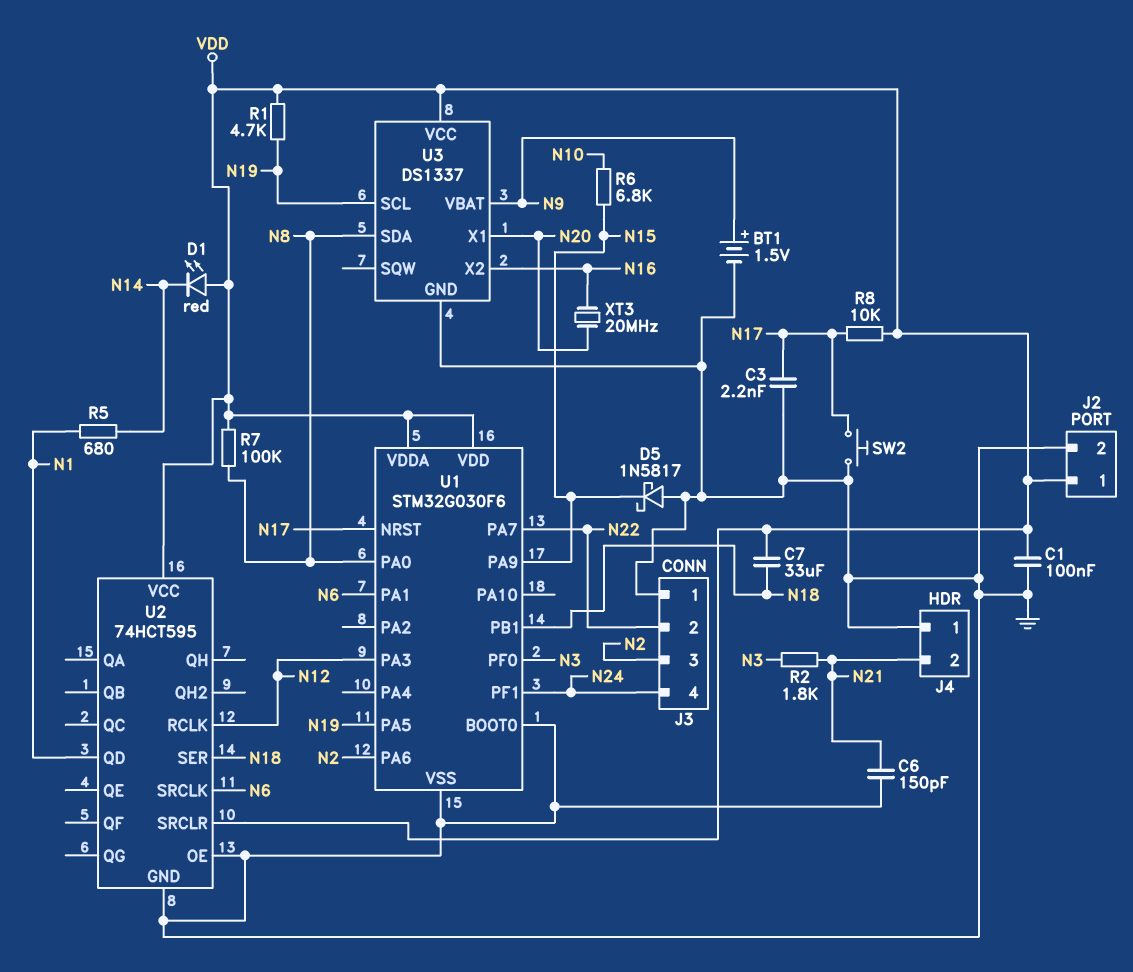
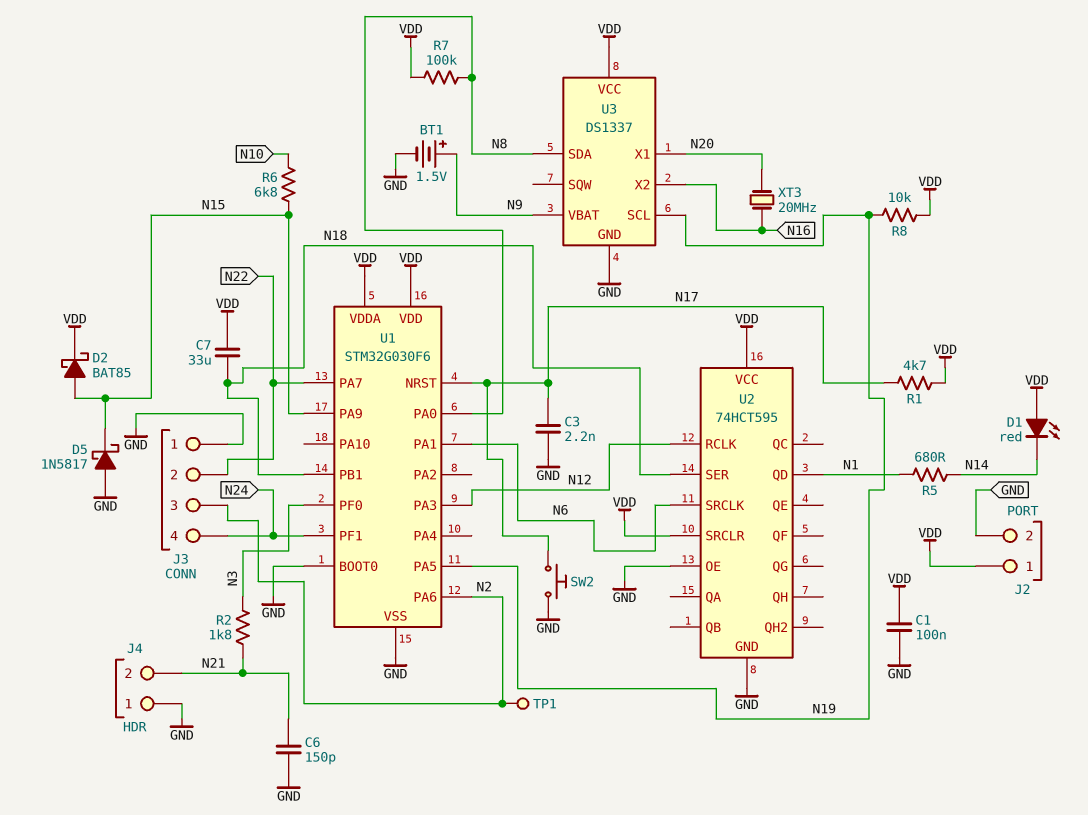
D2: none -> schottky BAT85 (A N15, K VDD)
R1: 4.7k (N19, VDD) -> 4.7k (N17, VDD)
R8: 10k (N17, VDD) -> 10k (N19, VDD)
TP1: none -> test point (N2)

